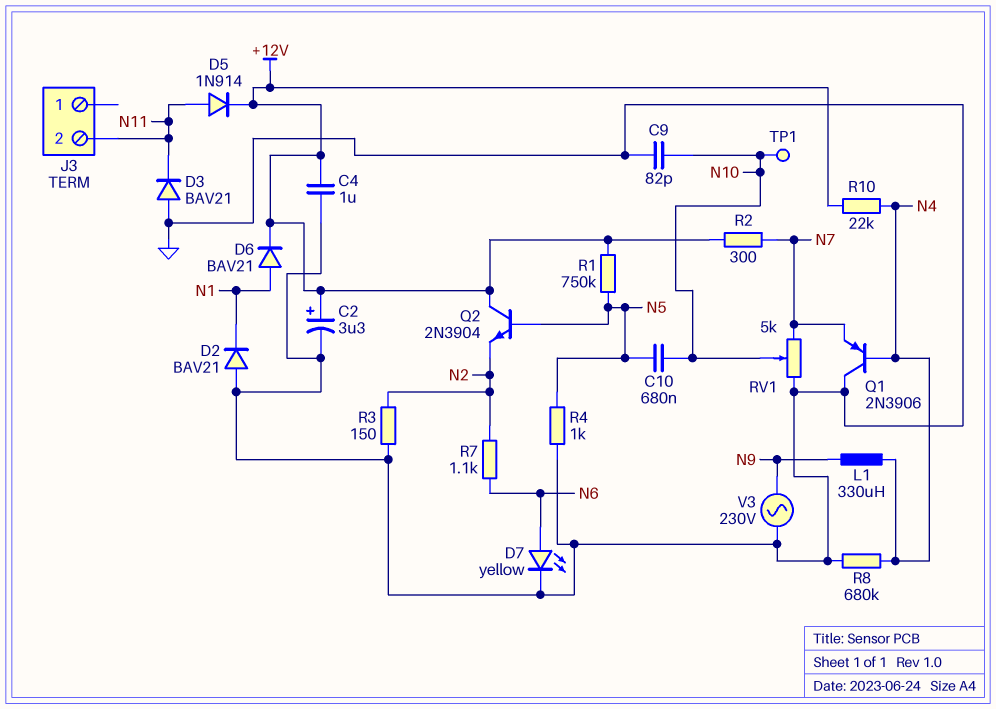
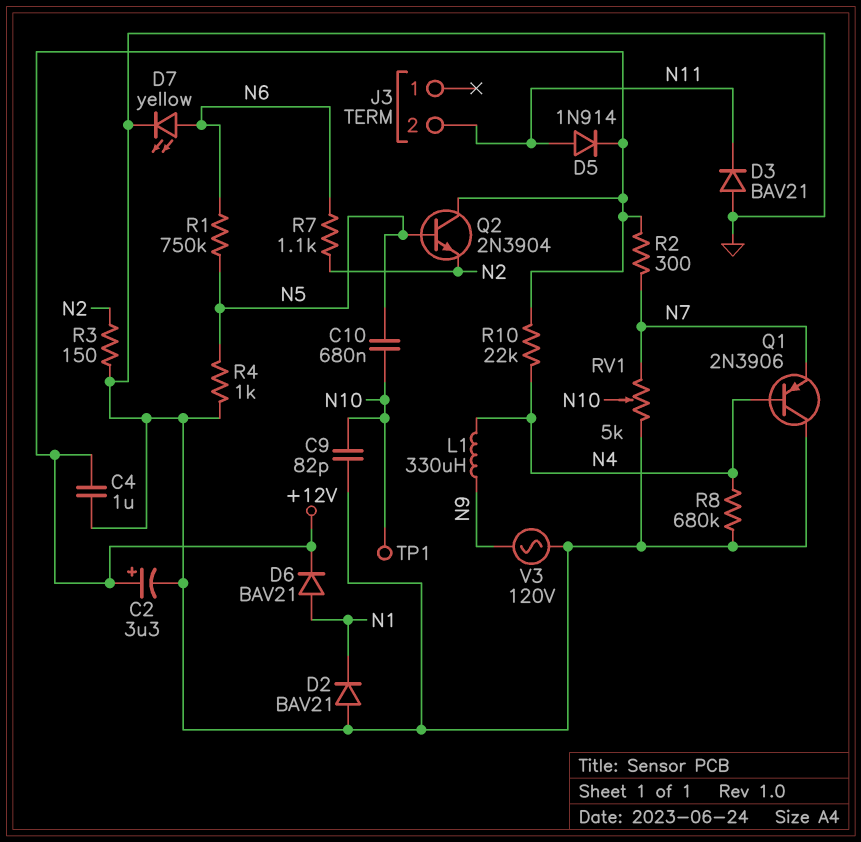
R1: 750k (+12V, N5) -> 750k (N5, N6)
V3: AC 230V (GND, N9) -> AC 120V (GND, N9)

